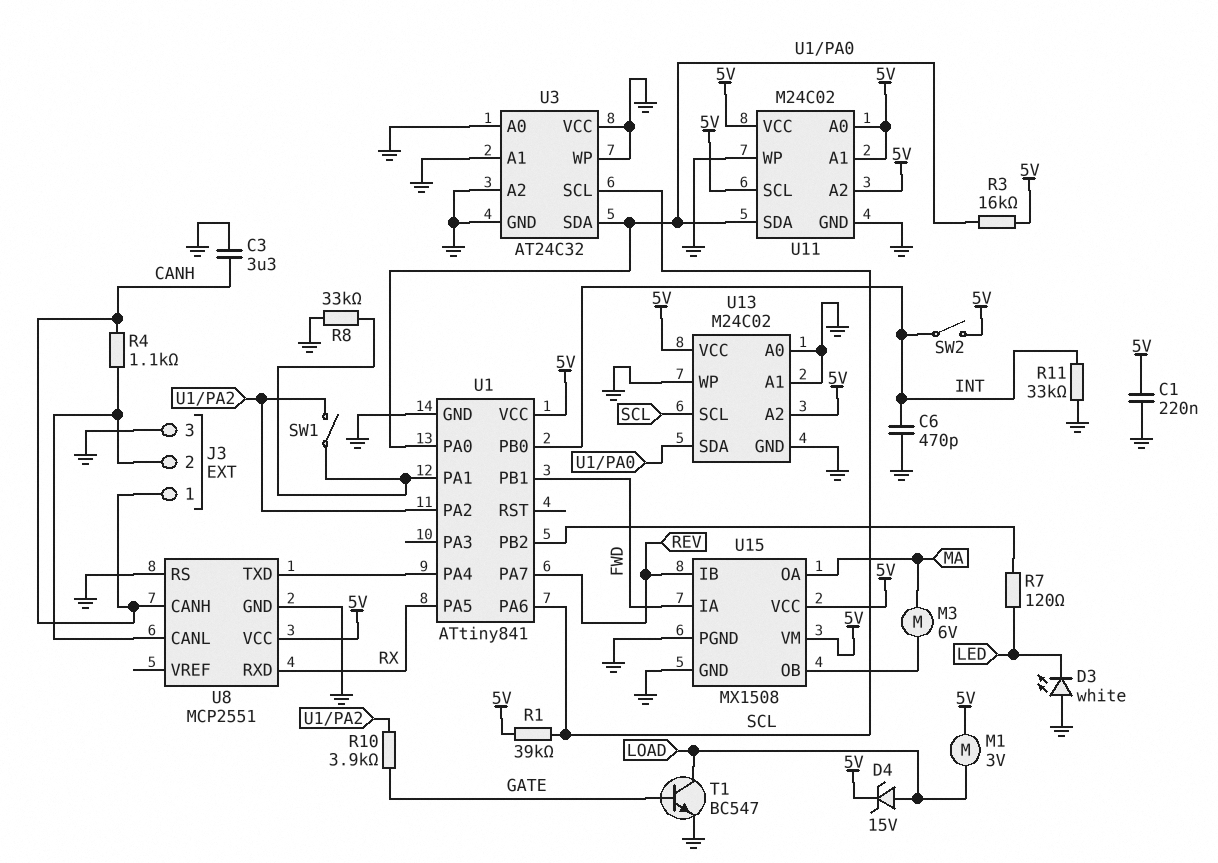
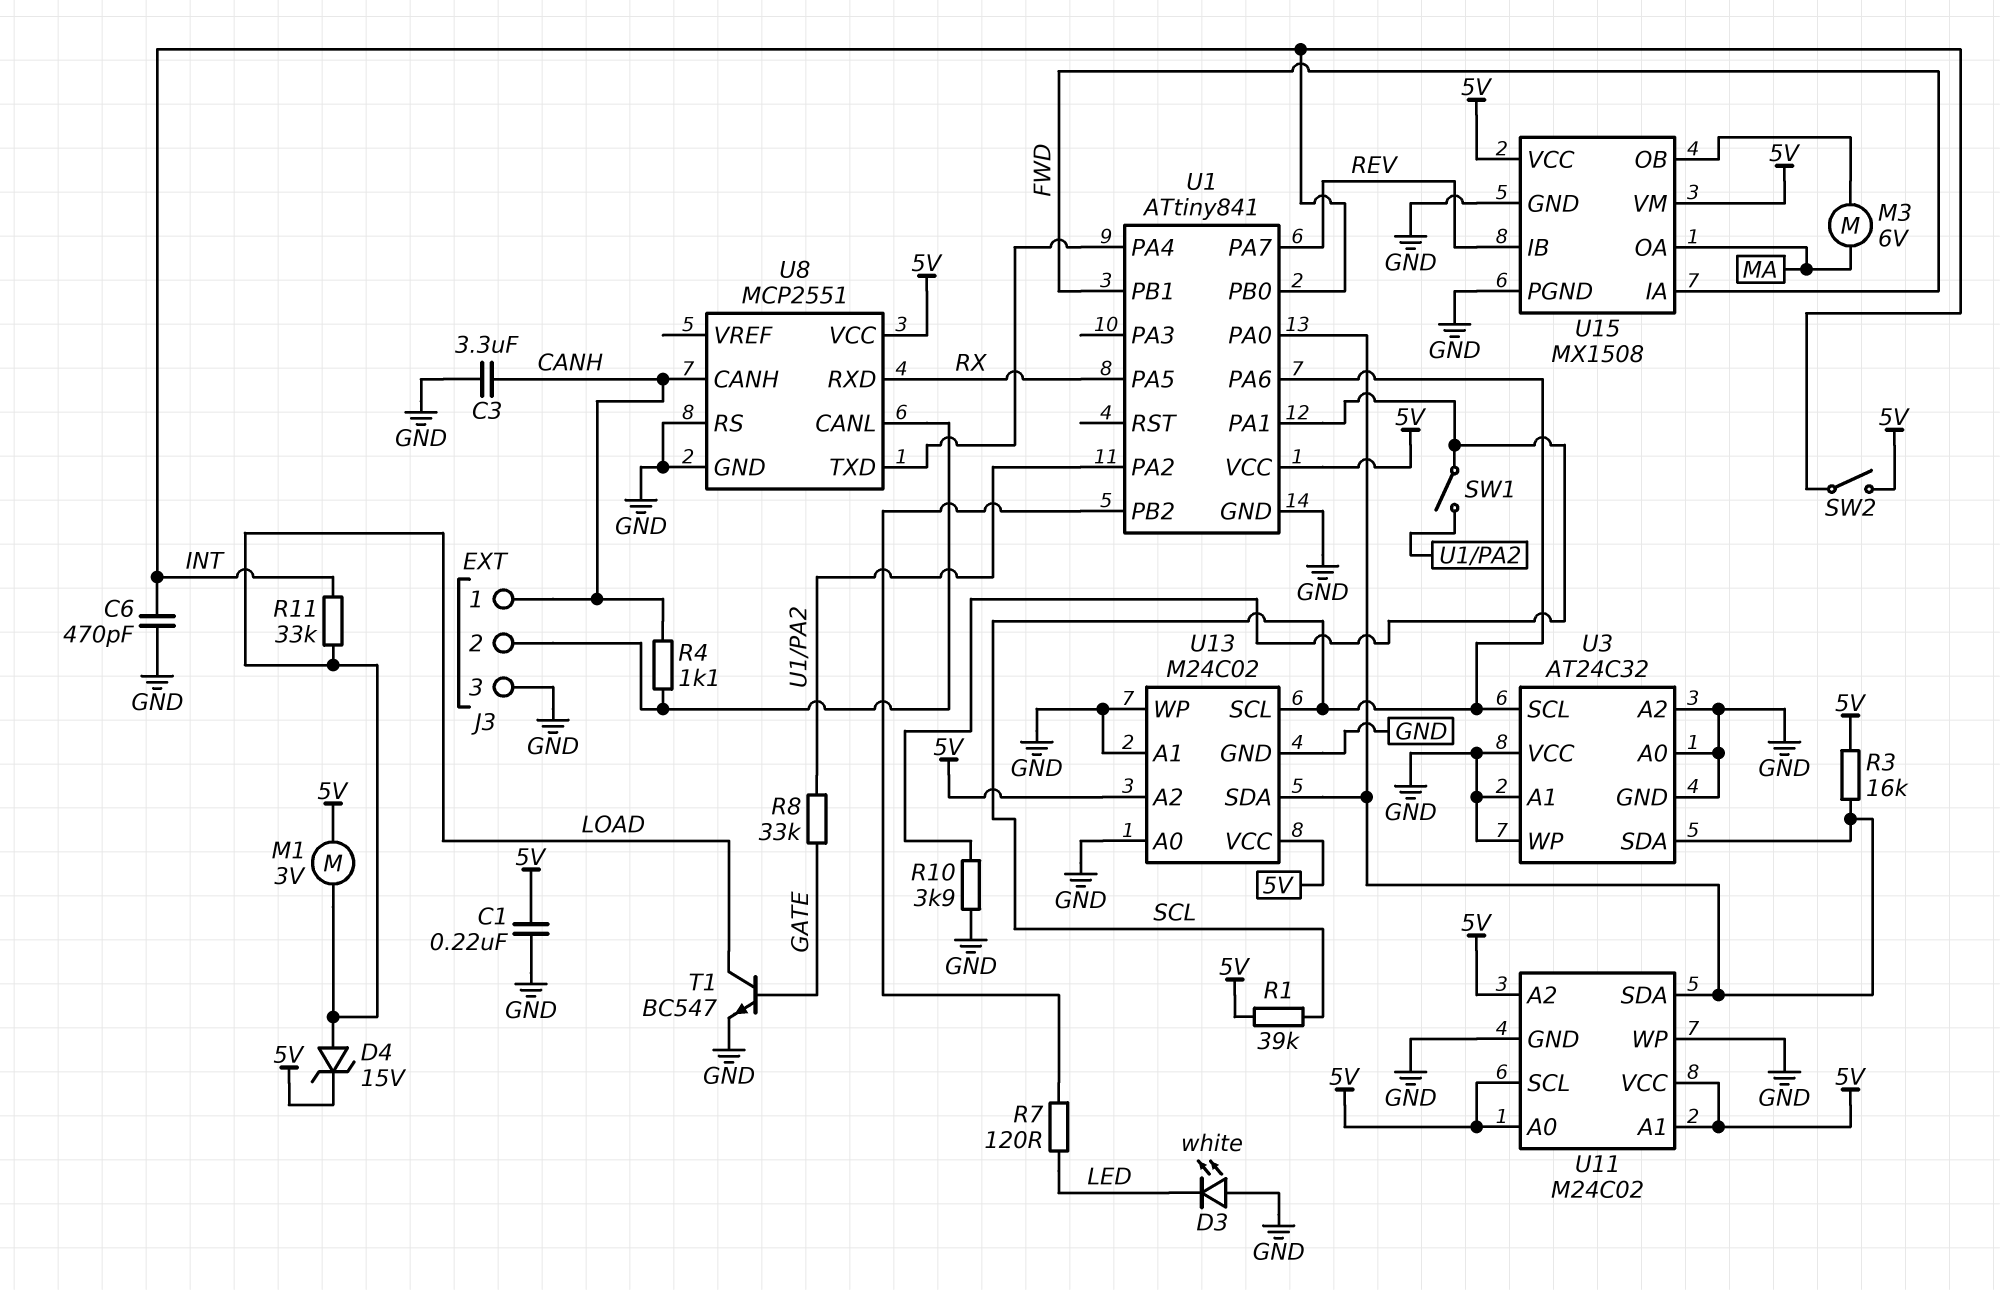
R8: 33k (GND, U1/PA1) -> 33k (GATE, U1/PA2)
R10: 3.9k (GATE, U1/PA2) -> 3.9k (GND, U1/PA1)
R11: 33k (GND, INT) -> 33k (INT, LOAD)

